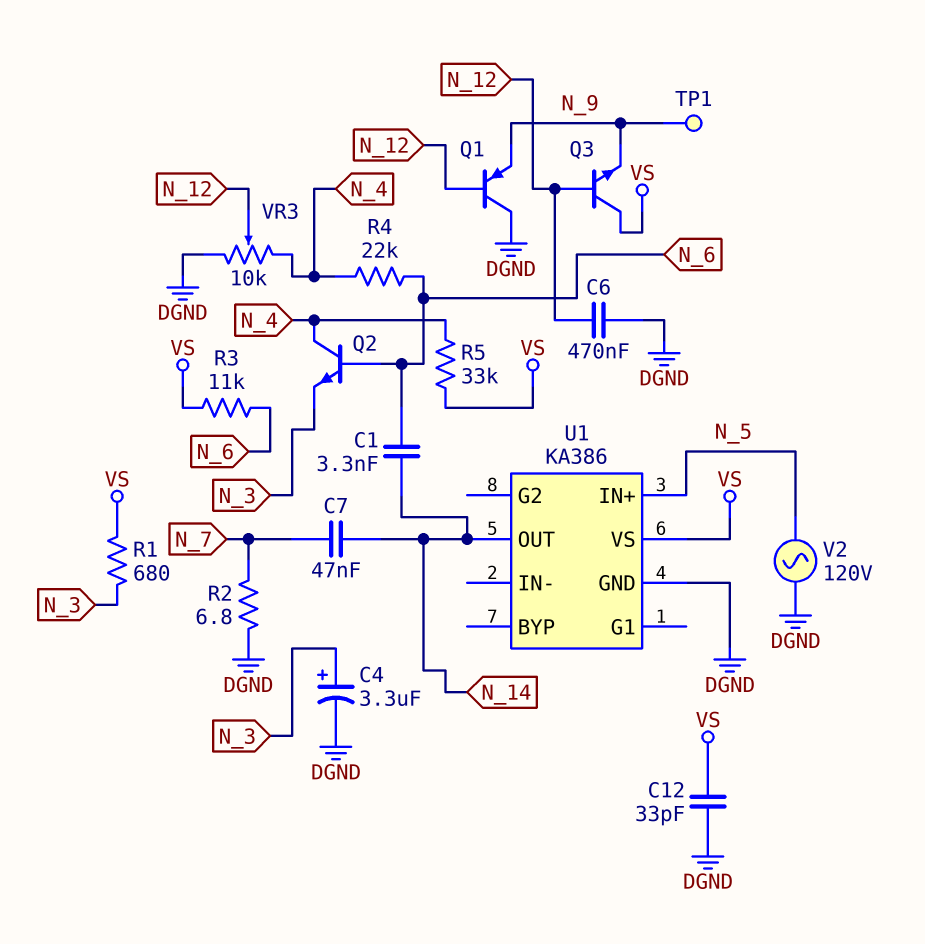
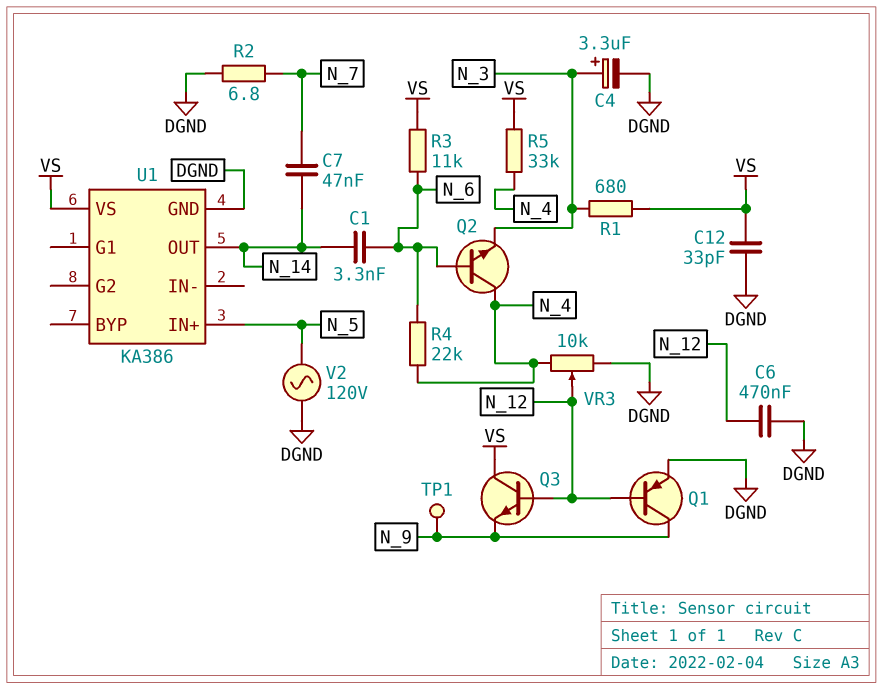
Q1: PNP (B N_12, C DGND, E N_9) -> PNP (B N_12, C N_9, E DGND)

